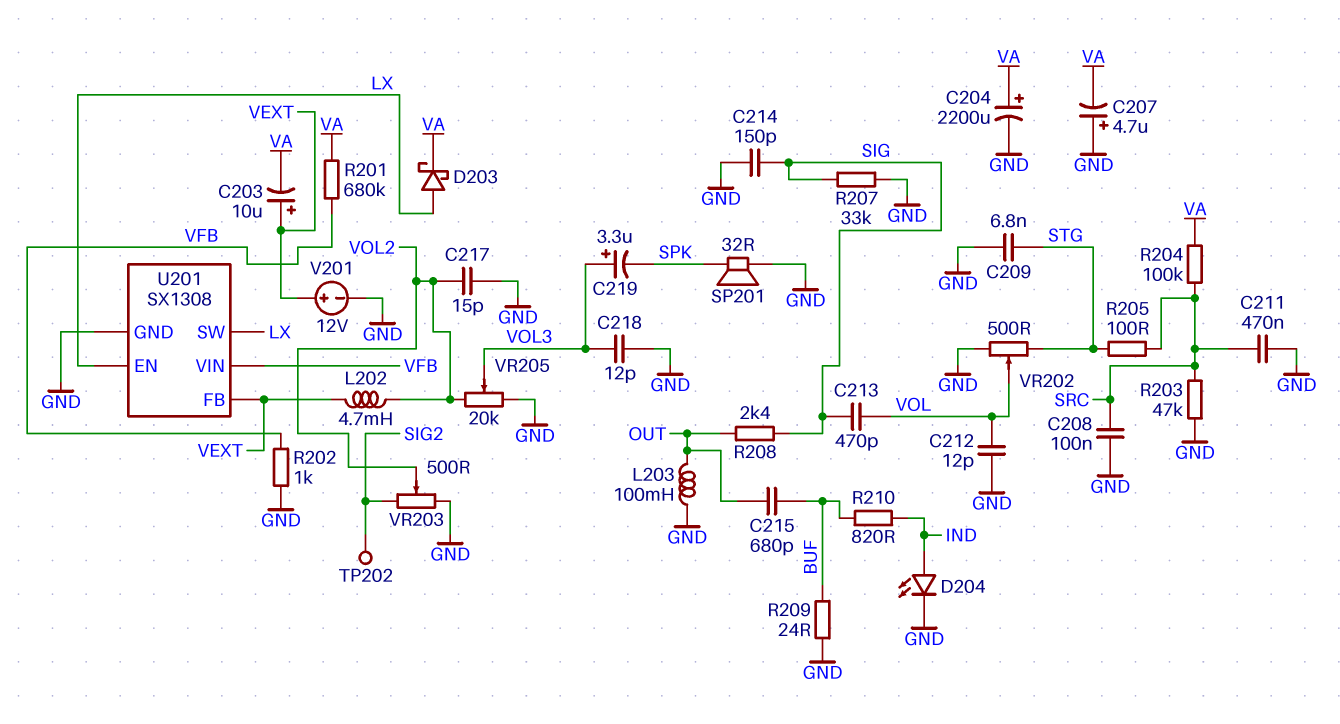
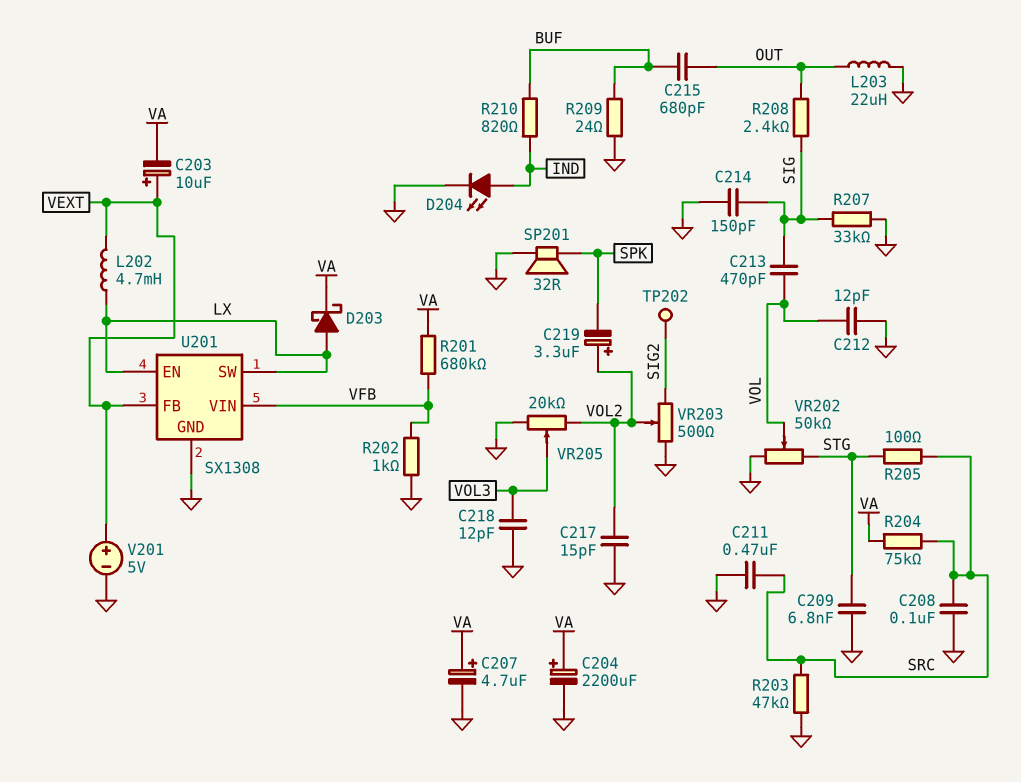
C207: 4.7uF (plus GND, minus VA) -> 4.7uF (plus VA, minus GND)
C219: 3.3uF (plus VOL3, minus SPK) -> 3.3uF (plus VOL2, minus SPK)
L202: 4.7mH (VEXT, VOL2) -> 4.7mH (LX, VEXT)
L203: 100mH (GND, OUT) -> 22uH (GND, OUT)
R204: 100k (SRC, VA) -> 75k (SRC, VA)
V201: 12V (plus VEXT, minus GND) -> 5V (plus VEXT, minus GND)
VR202: 500 (GND, STG, wiper VOL) -> 50k (GND, STG, wiper VOL)

